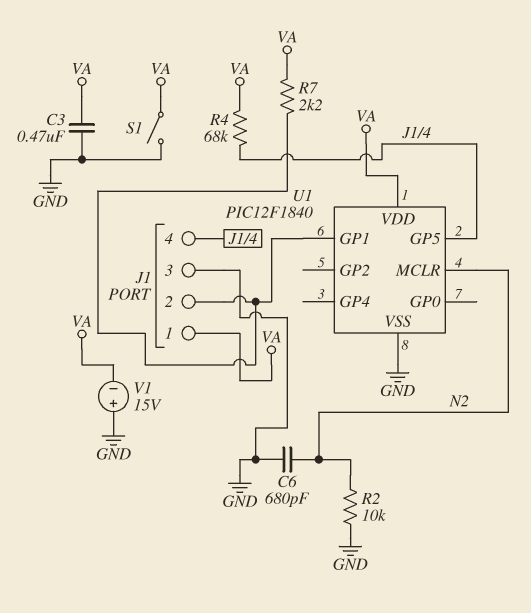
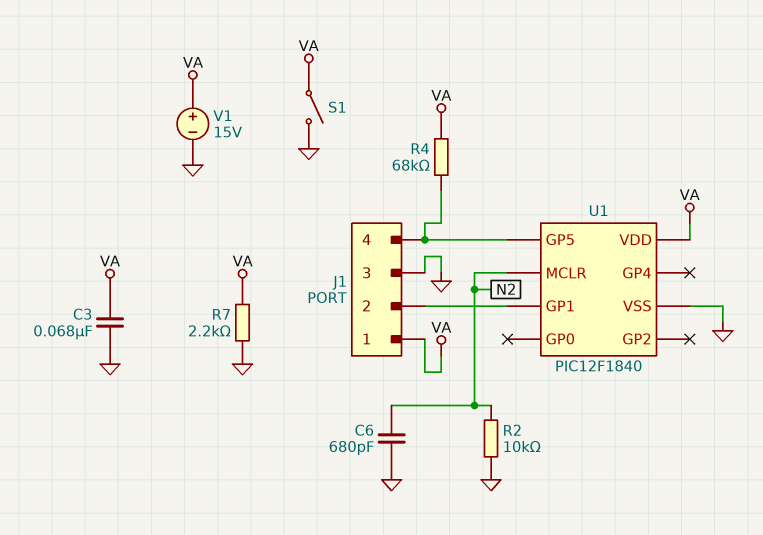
C3: 470nF (GND, VA) -> 68nF (GND, VA)
R7: 2.2k (J1/2, VA) -> 2.2k (GND, VA)
V1: 15V (plus GND, minus VA) -> 15V (plus VA, minus GND)

